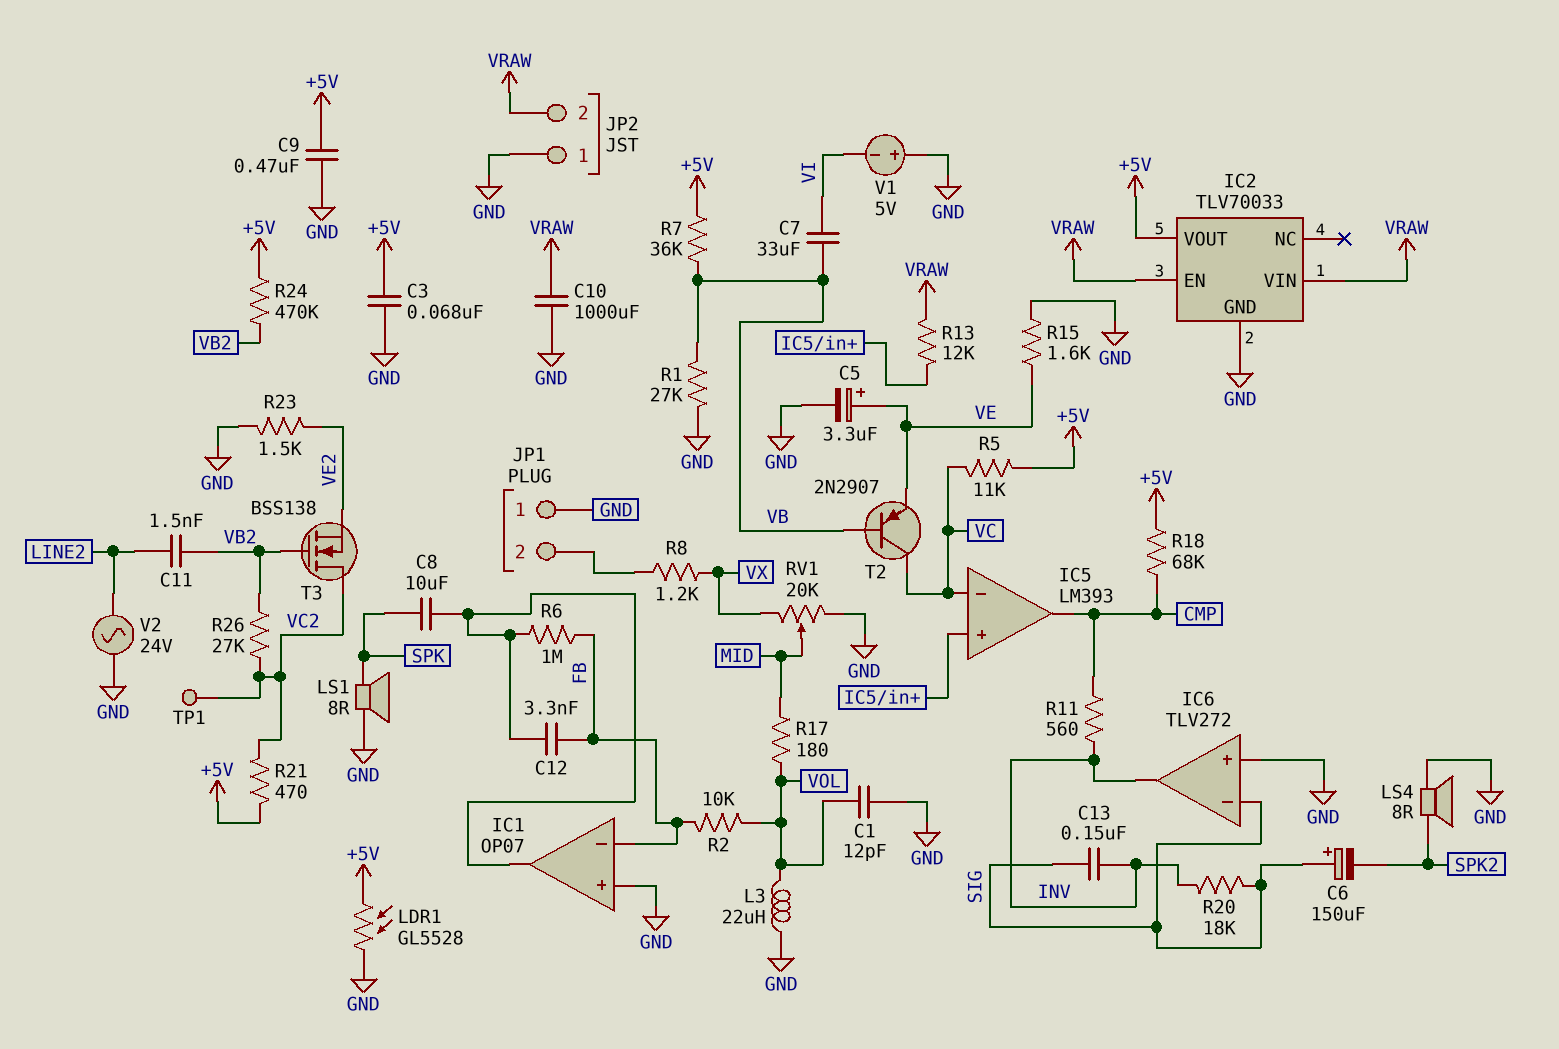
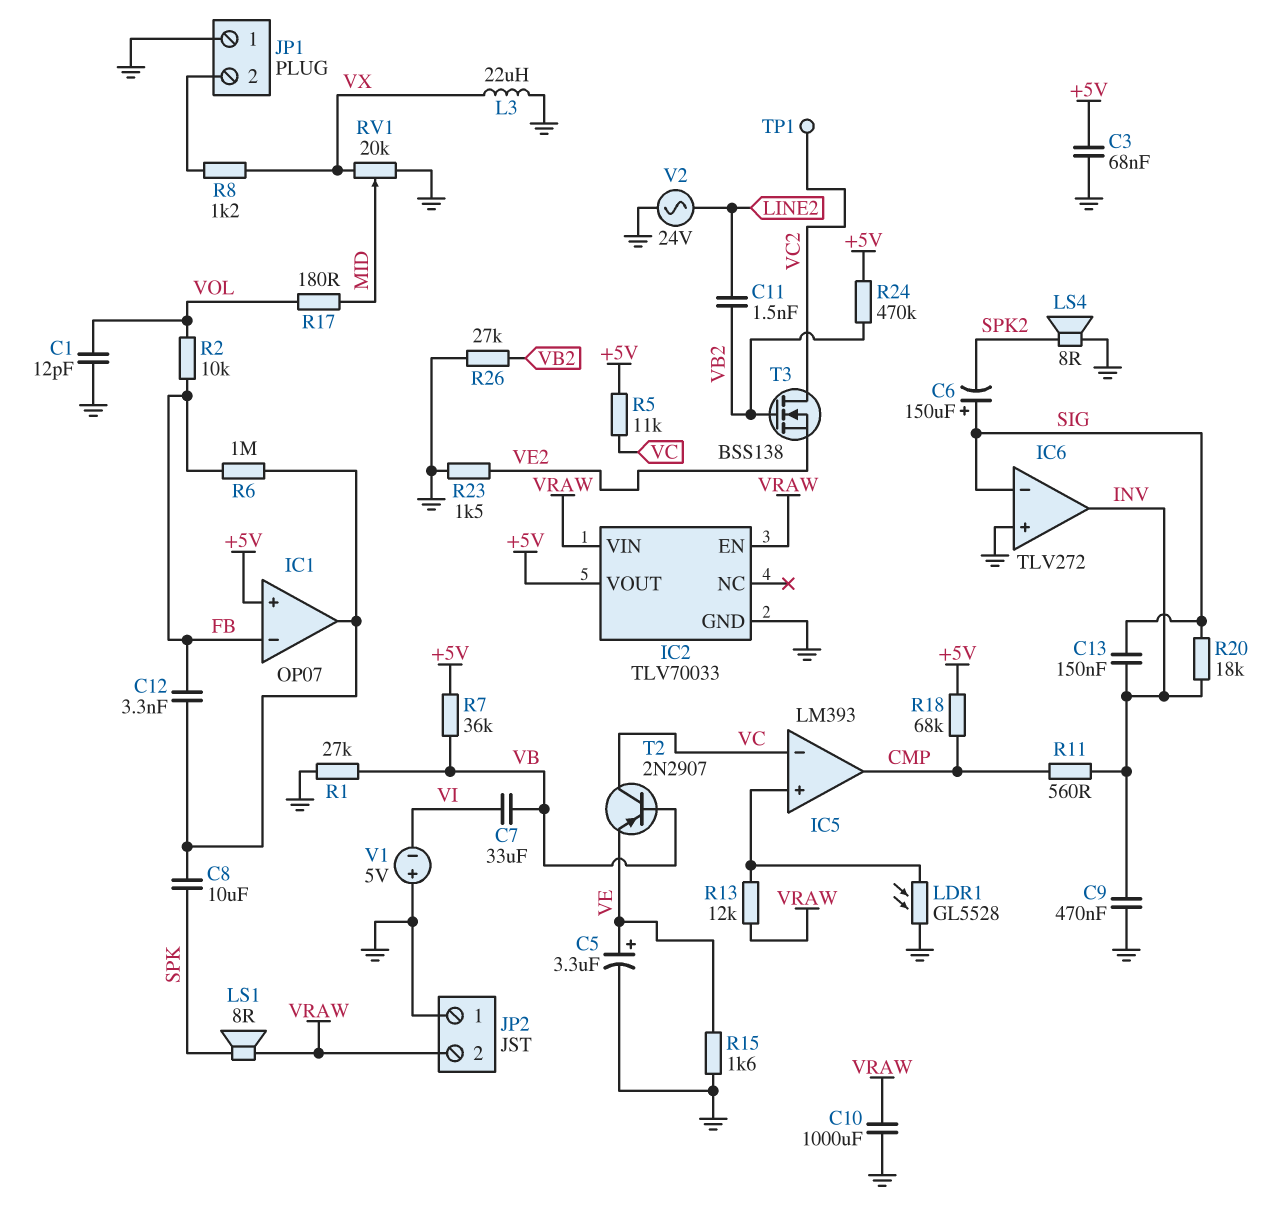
C9: 470nF (+5V, GND) -> 470nF (GND, INV)
IC1 pin in+: GND -> +5V
L3: 22uH (GND, VOL) -> 22uH (GND, VX)
LDR1: GL5528 (+5V, GND) -> GL5528 (GND, IC5/in+)
LS1: speaker 8R (GND, SPK) -> speaker 8R (SPK, VRAW)
R21: 470 (+5V, VC2) -> none
R26: 27k (VB2, VC2) -> 27k (GND, VB2)

